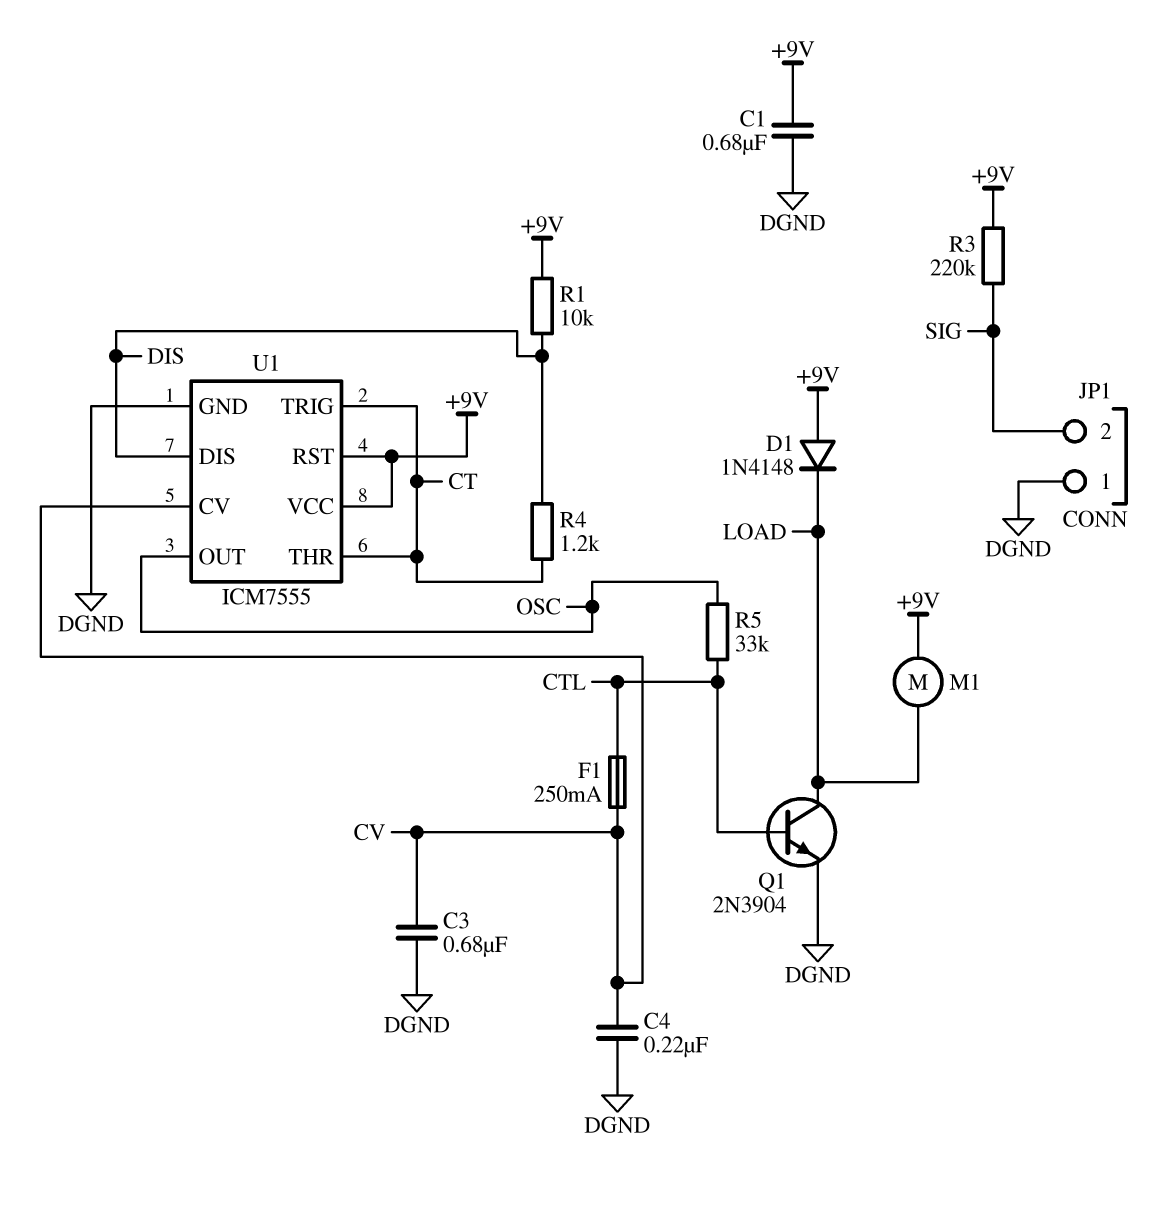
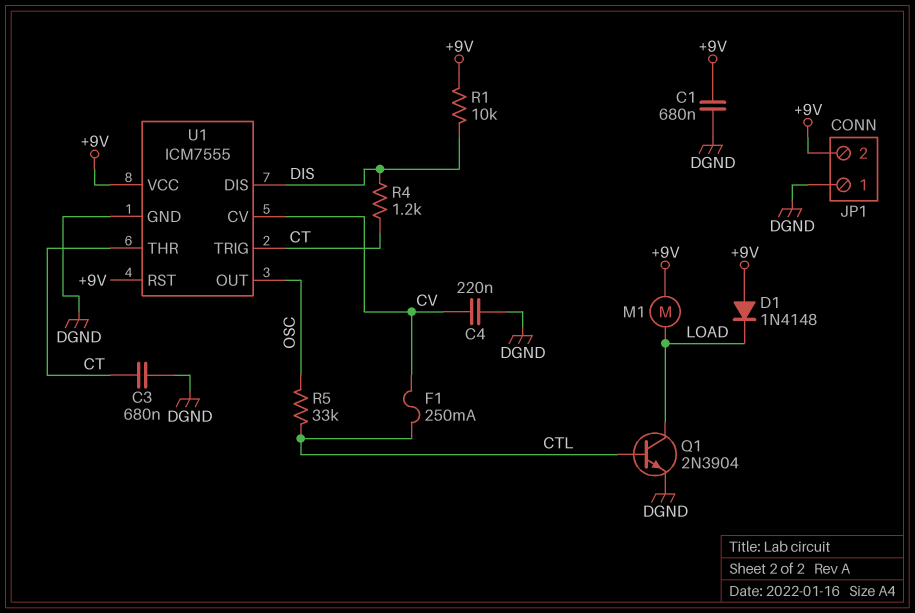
C3: 680nF (CV, DGND) -> 680nF (CT, DGND)
JP1 pin 2: SIG -> +9V
R3: 220k (+9V, SIG) -> none

